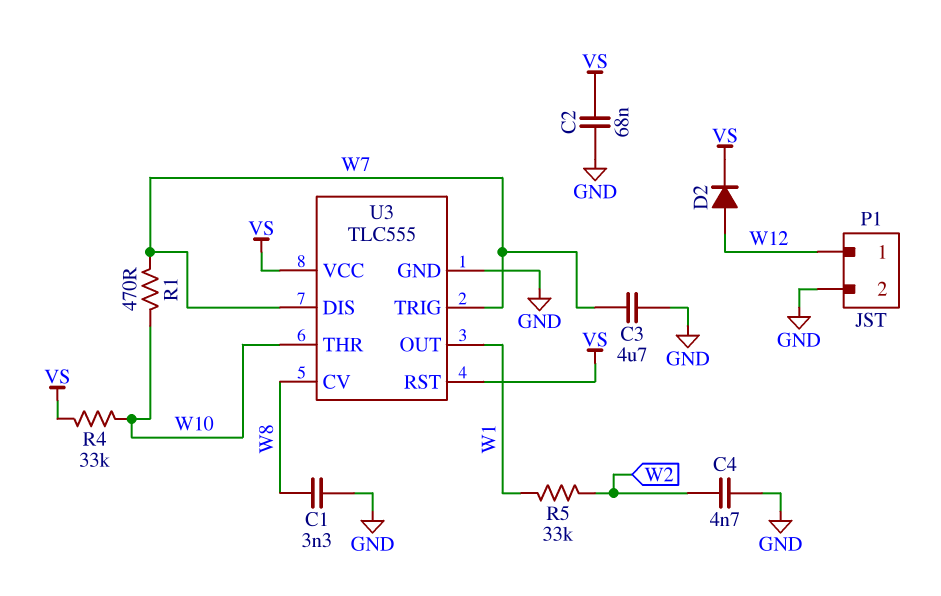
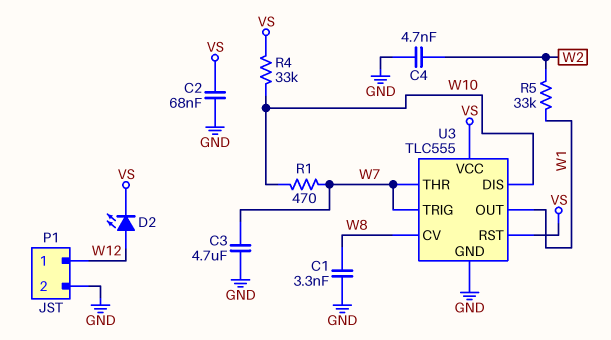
D2: diode (A W12, K VS) -> LED (A W12, K VS)
U3 pin DIS: W7 -> W10
U3 pin THR: W10 -> W7

